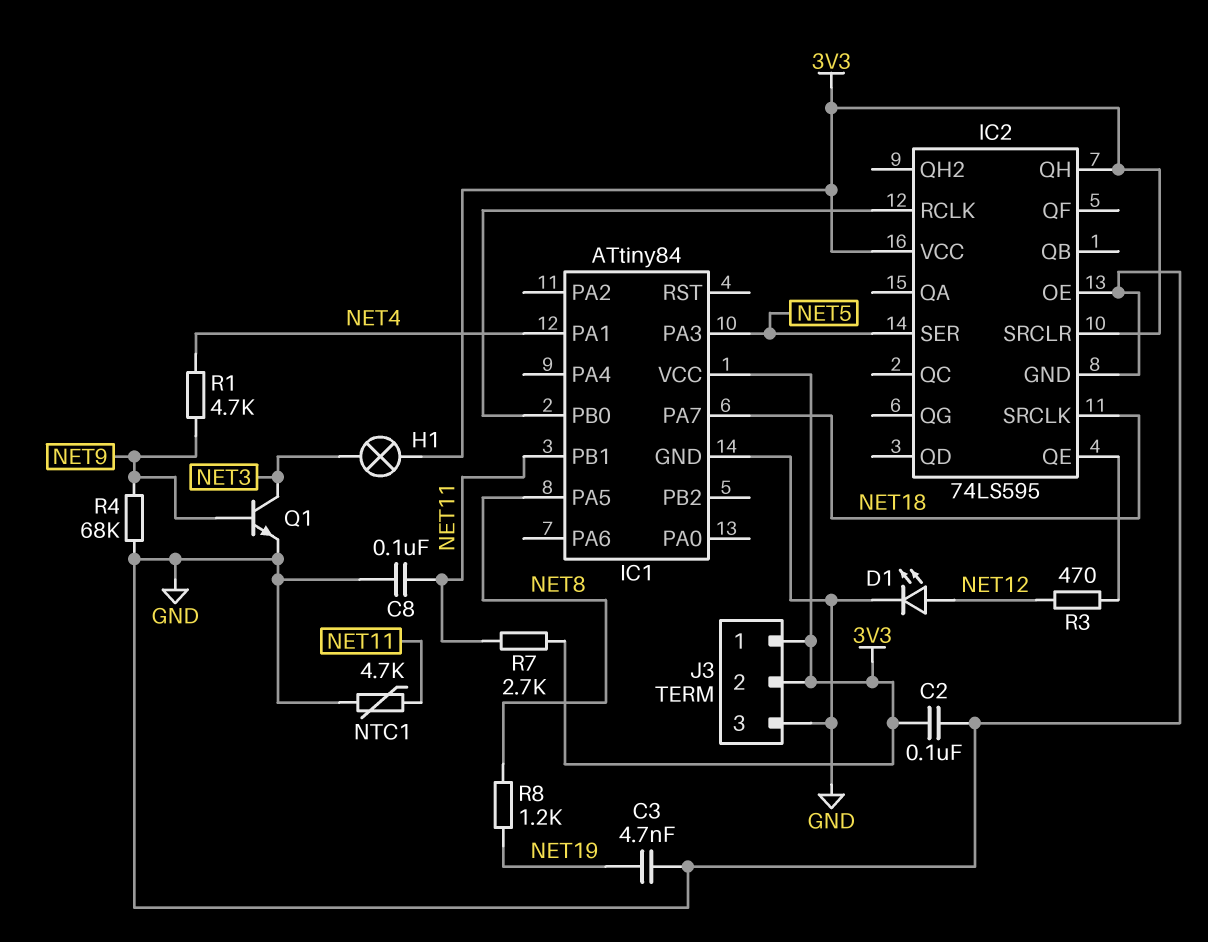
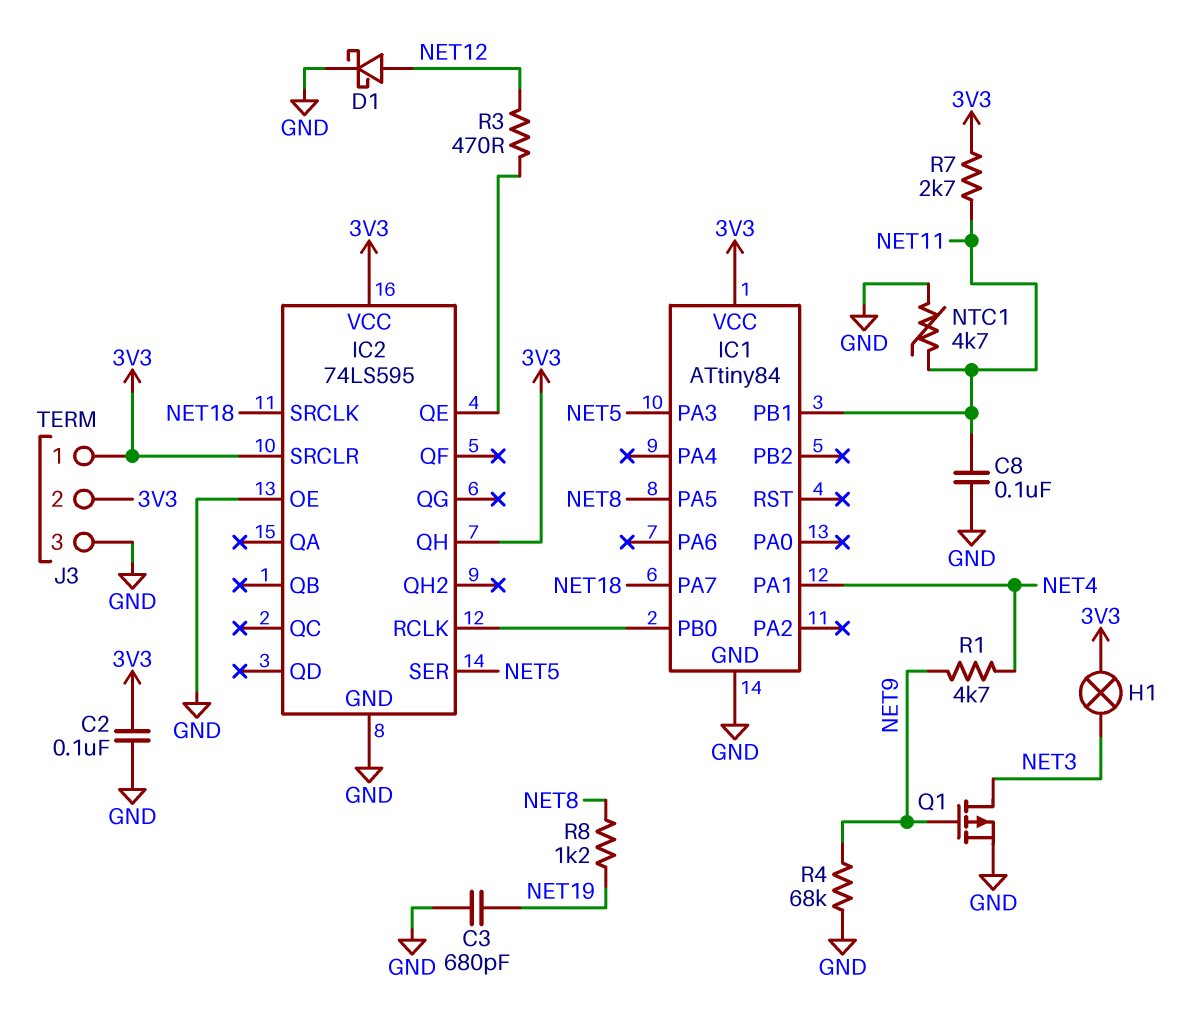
C3: 4.7nF (GND, NET19) -> 680pF (GND, NET19)
D1: LED (A NET12, K GND) -> schottky (A NET12, K GND)
Q1: NPN (B NET9, C NET3, E GND) -> PMOS (G NET9, D NET3, S GND)

